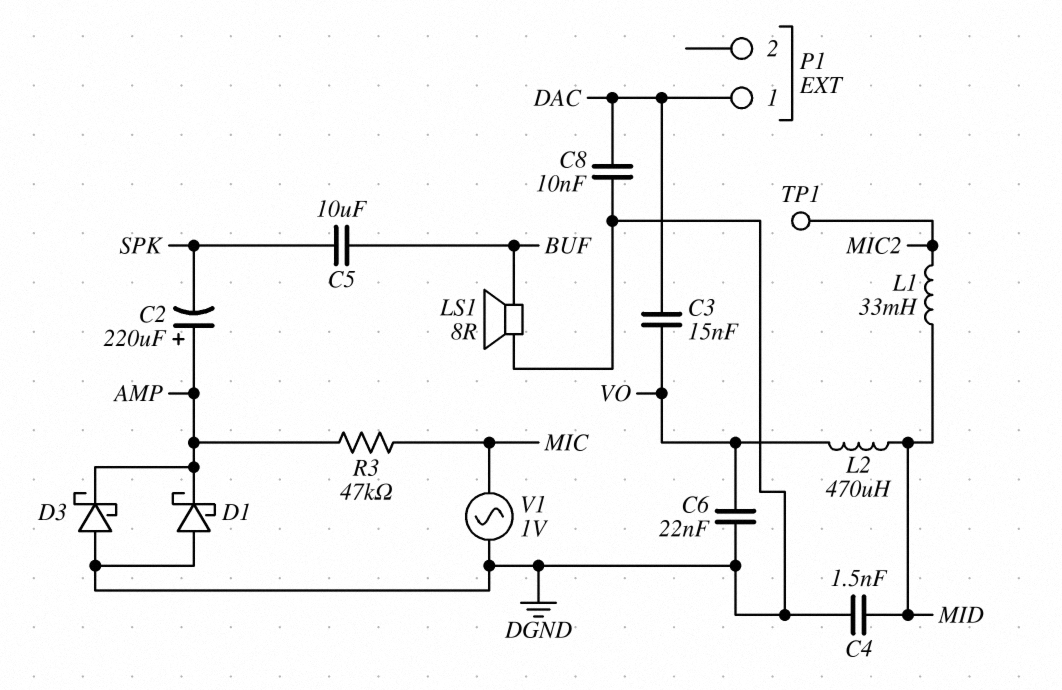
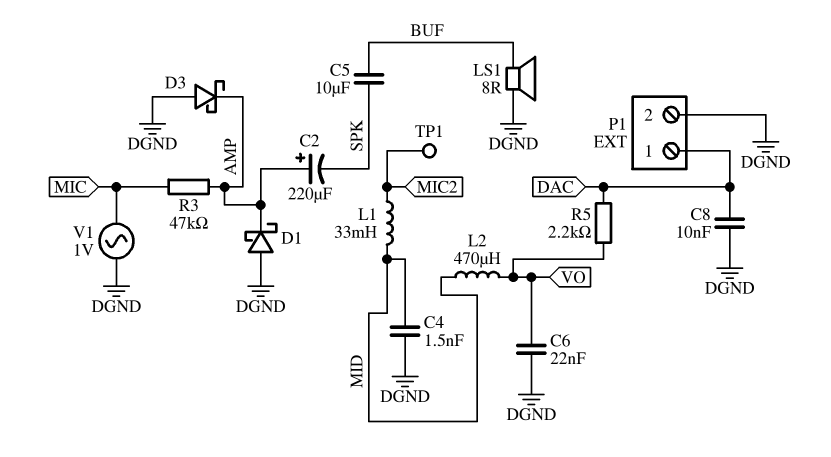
C3: 15nF (DAC, VO) -> none
P1 pin 2: none -> DGND
R5: none -> 2.2k (DAC, VO)

